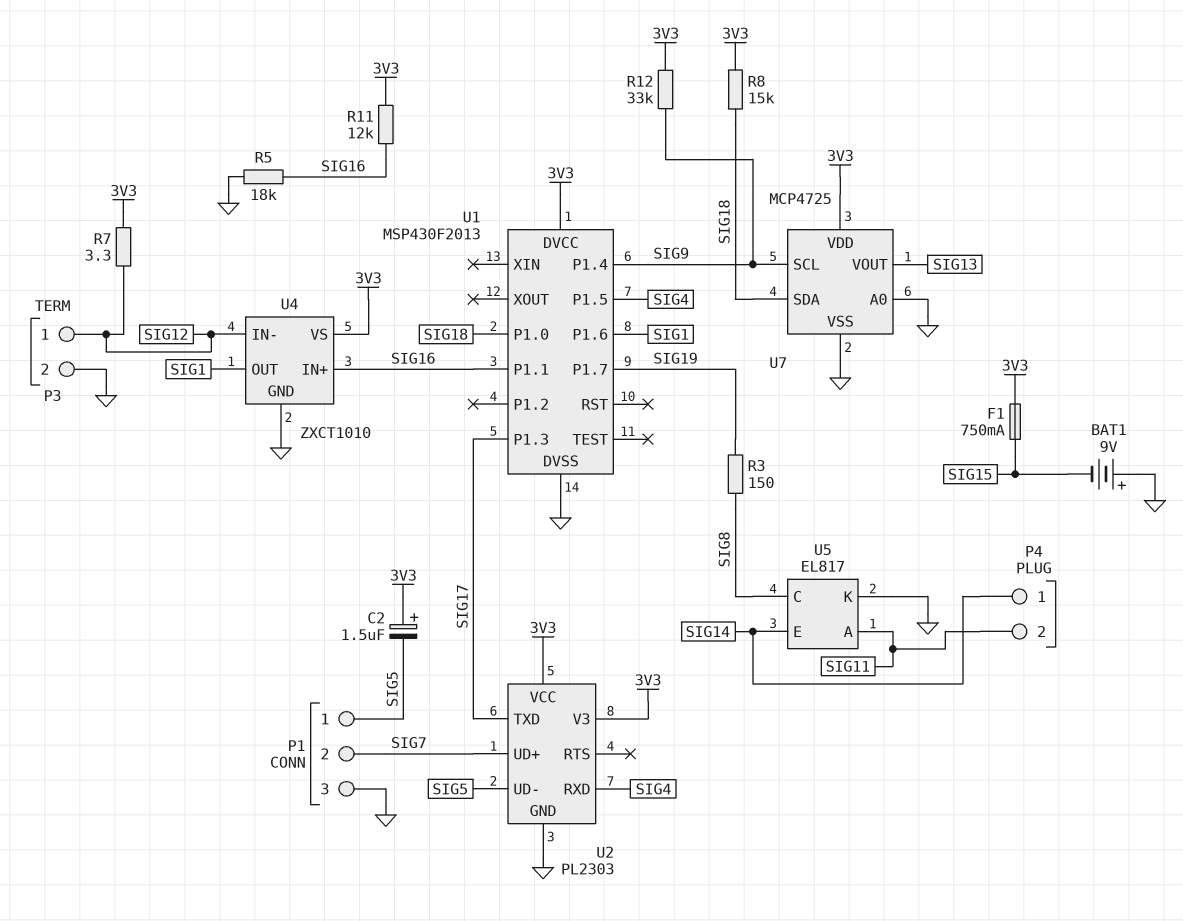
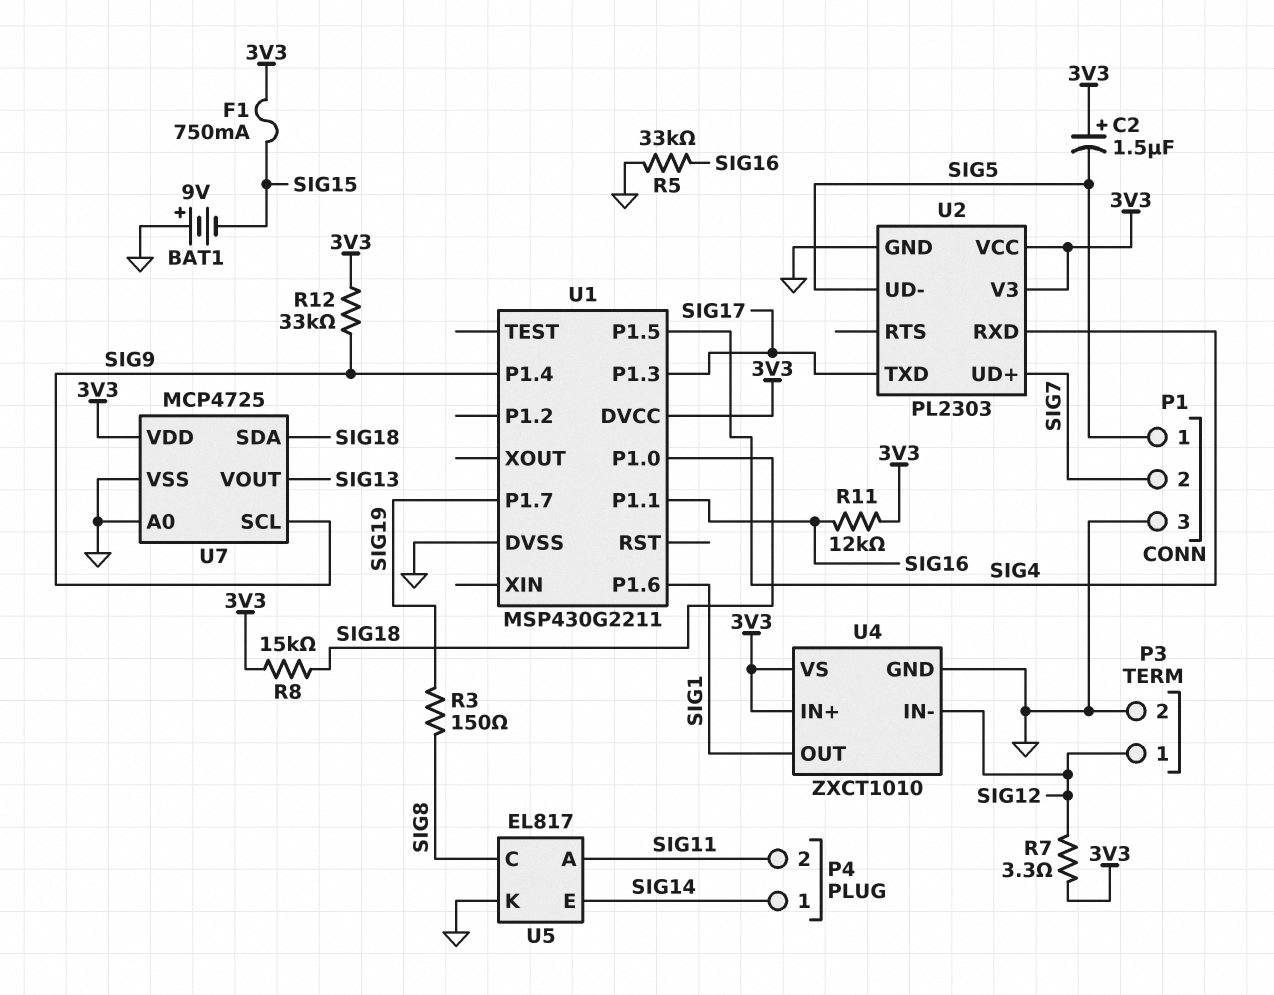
R5: 18k (GND, SIG16) -> 33k (GND, SIG16)
U1: MSP430F2013 -> MSP430G2211
U4 pin IN+: SIG16 -> 3V3

